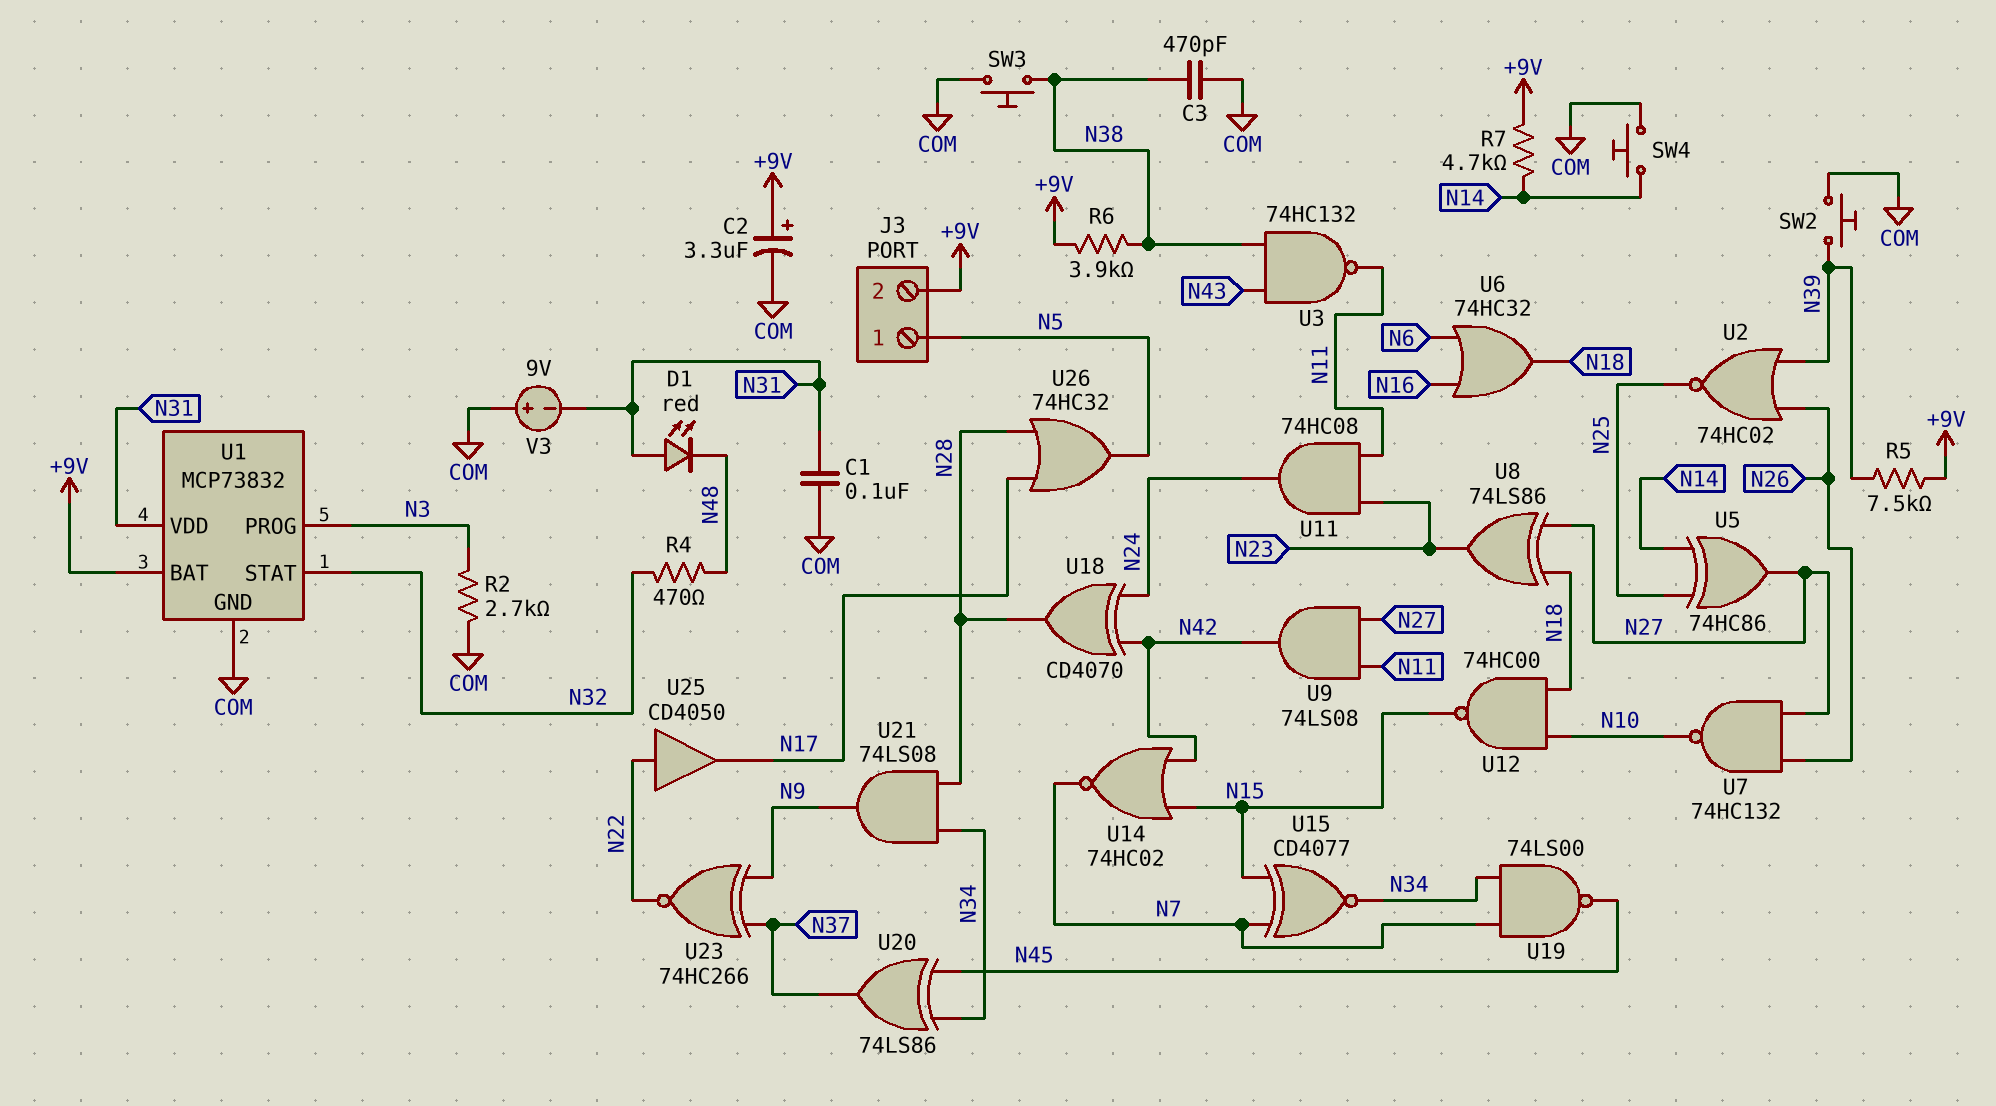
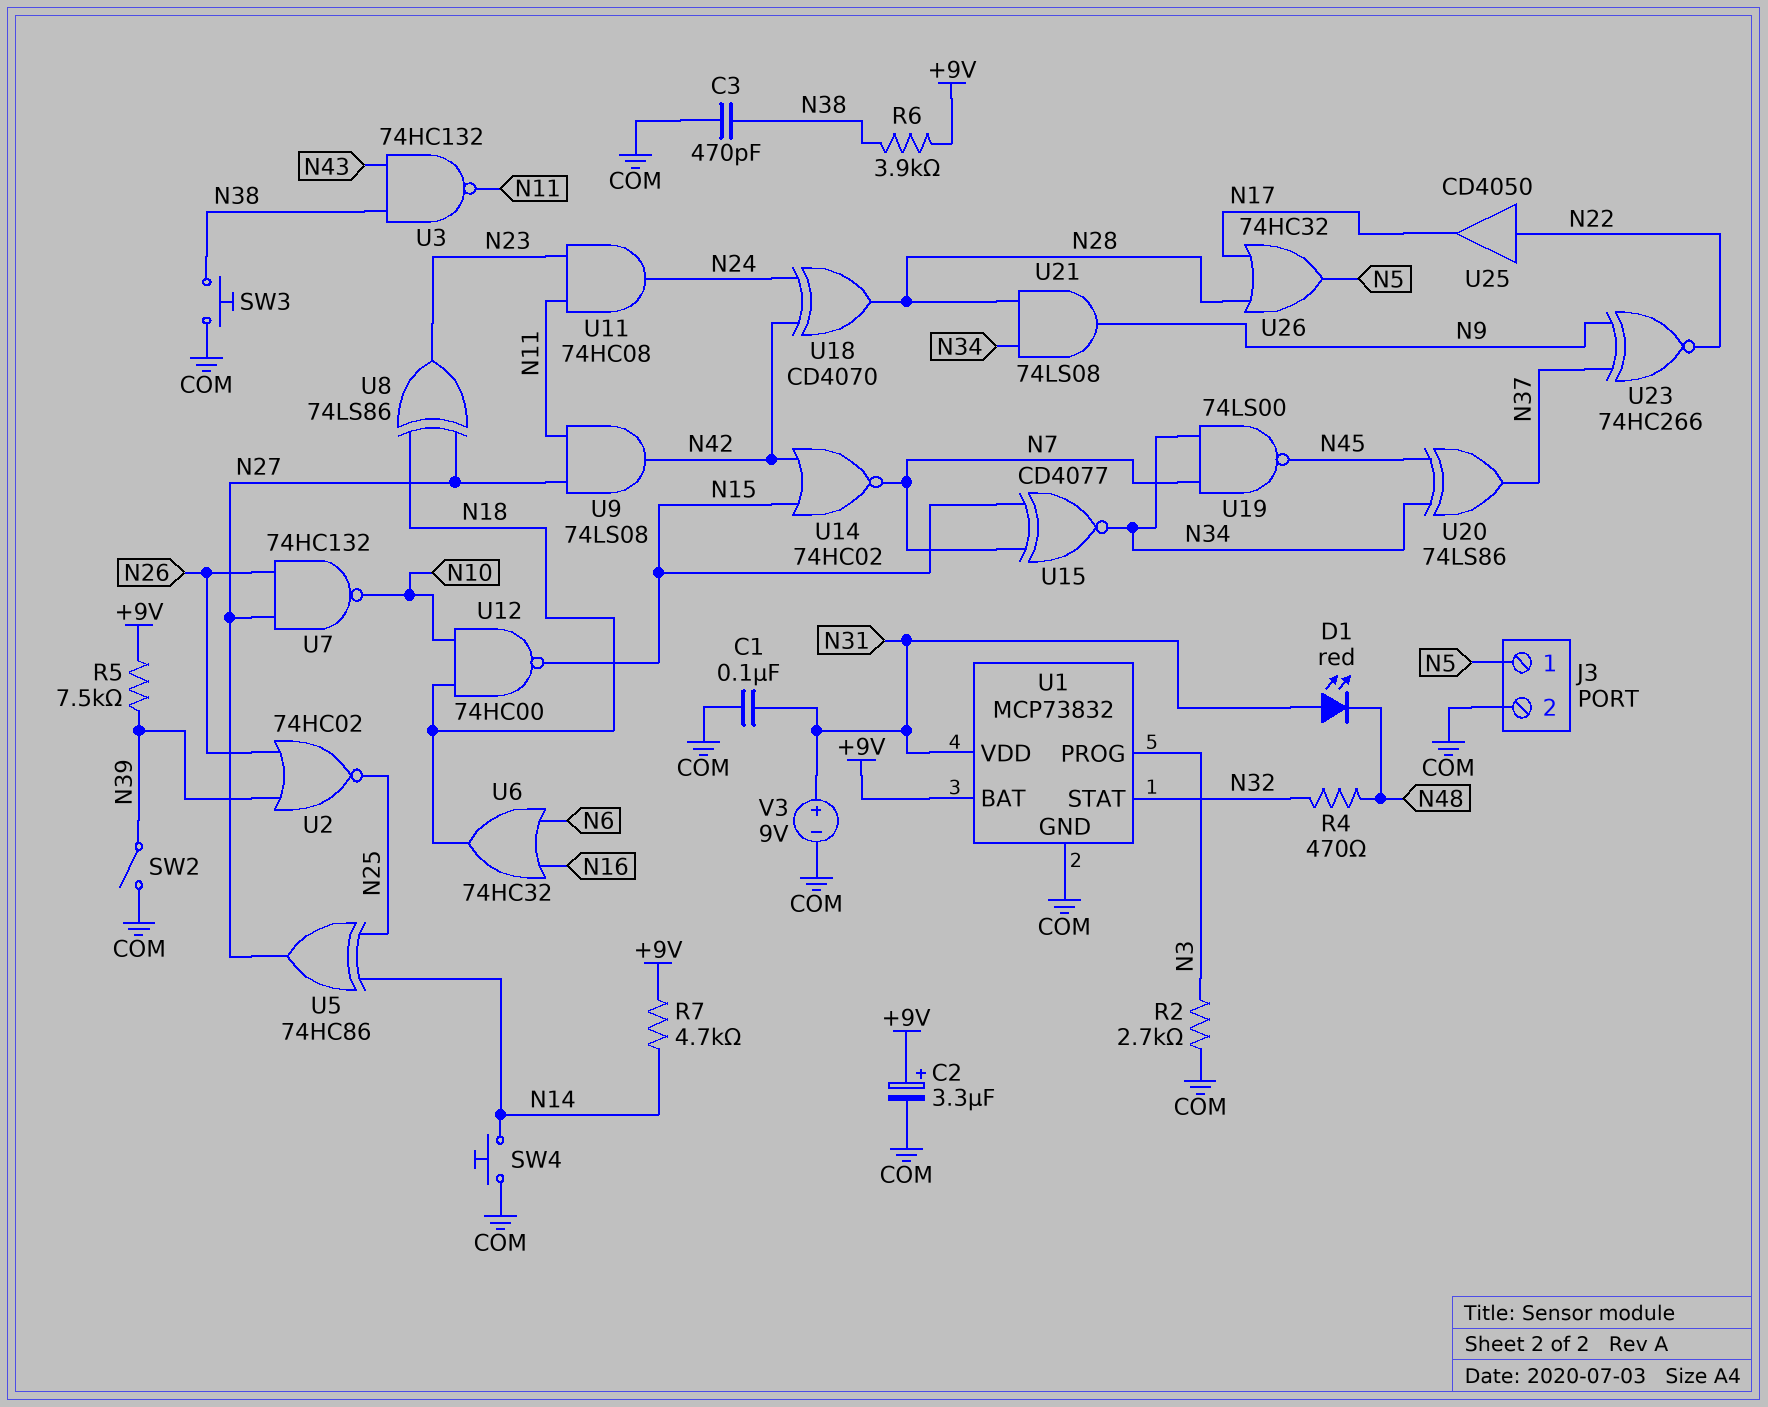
J3 pin 2: +9V -> COM
SW2: button (COM, N39) -> switch (COM, N39)
V3: 9V (plus COM, minus N31) -> 9V (plus N31, minus COM)

